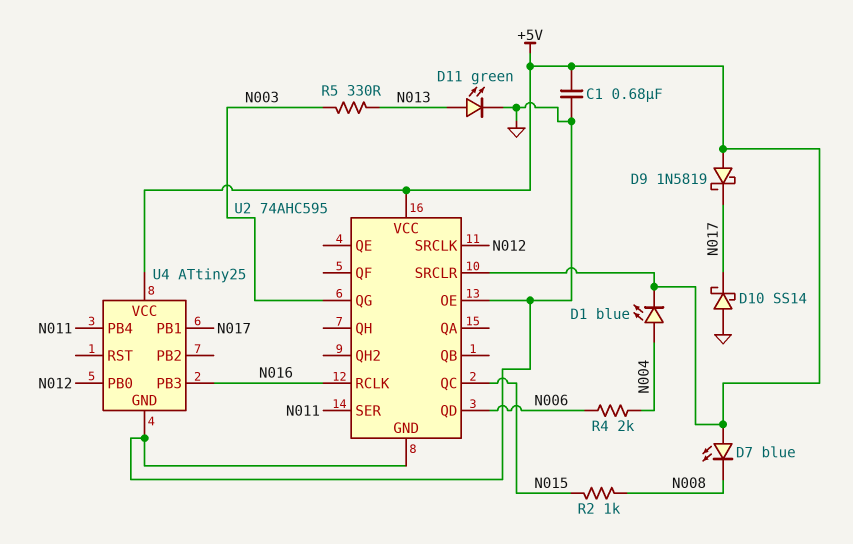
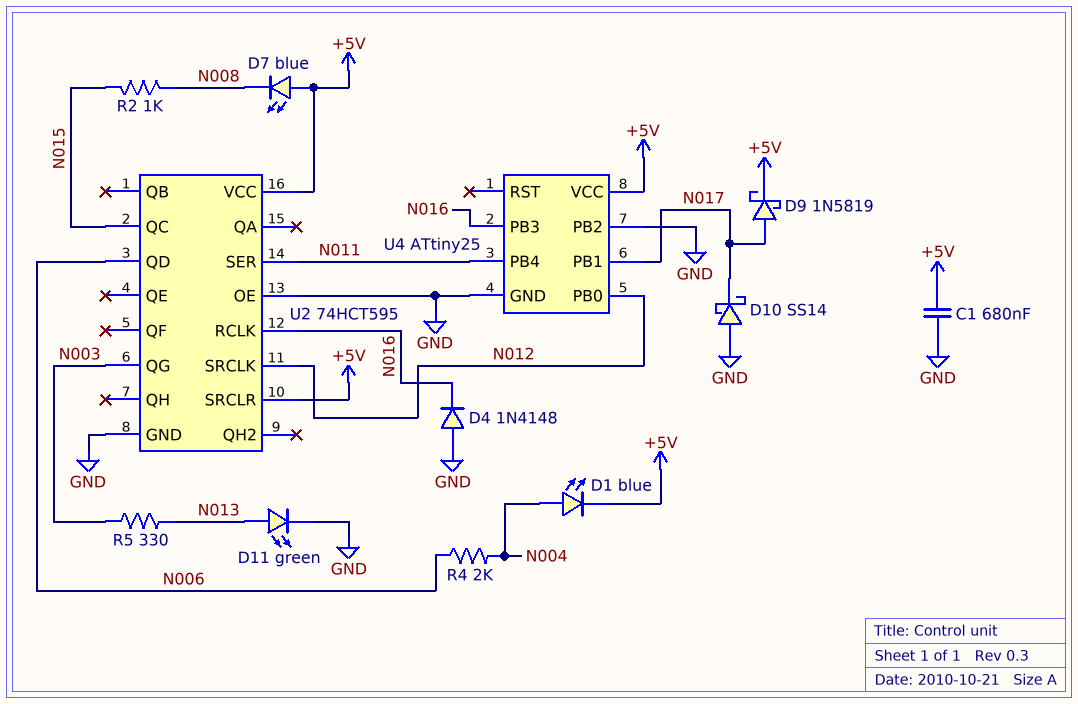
D4: none -> diode 1N4148 (A GND, K N016)
D9: schottky 1N5819 (A +5V, K N017) -> schottky 1N5819 (A N017, K +5V)
U2: 74AHC595 -> 74HCT595
U4 pin PB2: none -> GND

